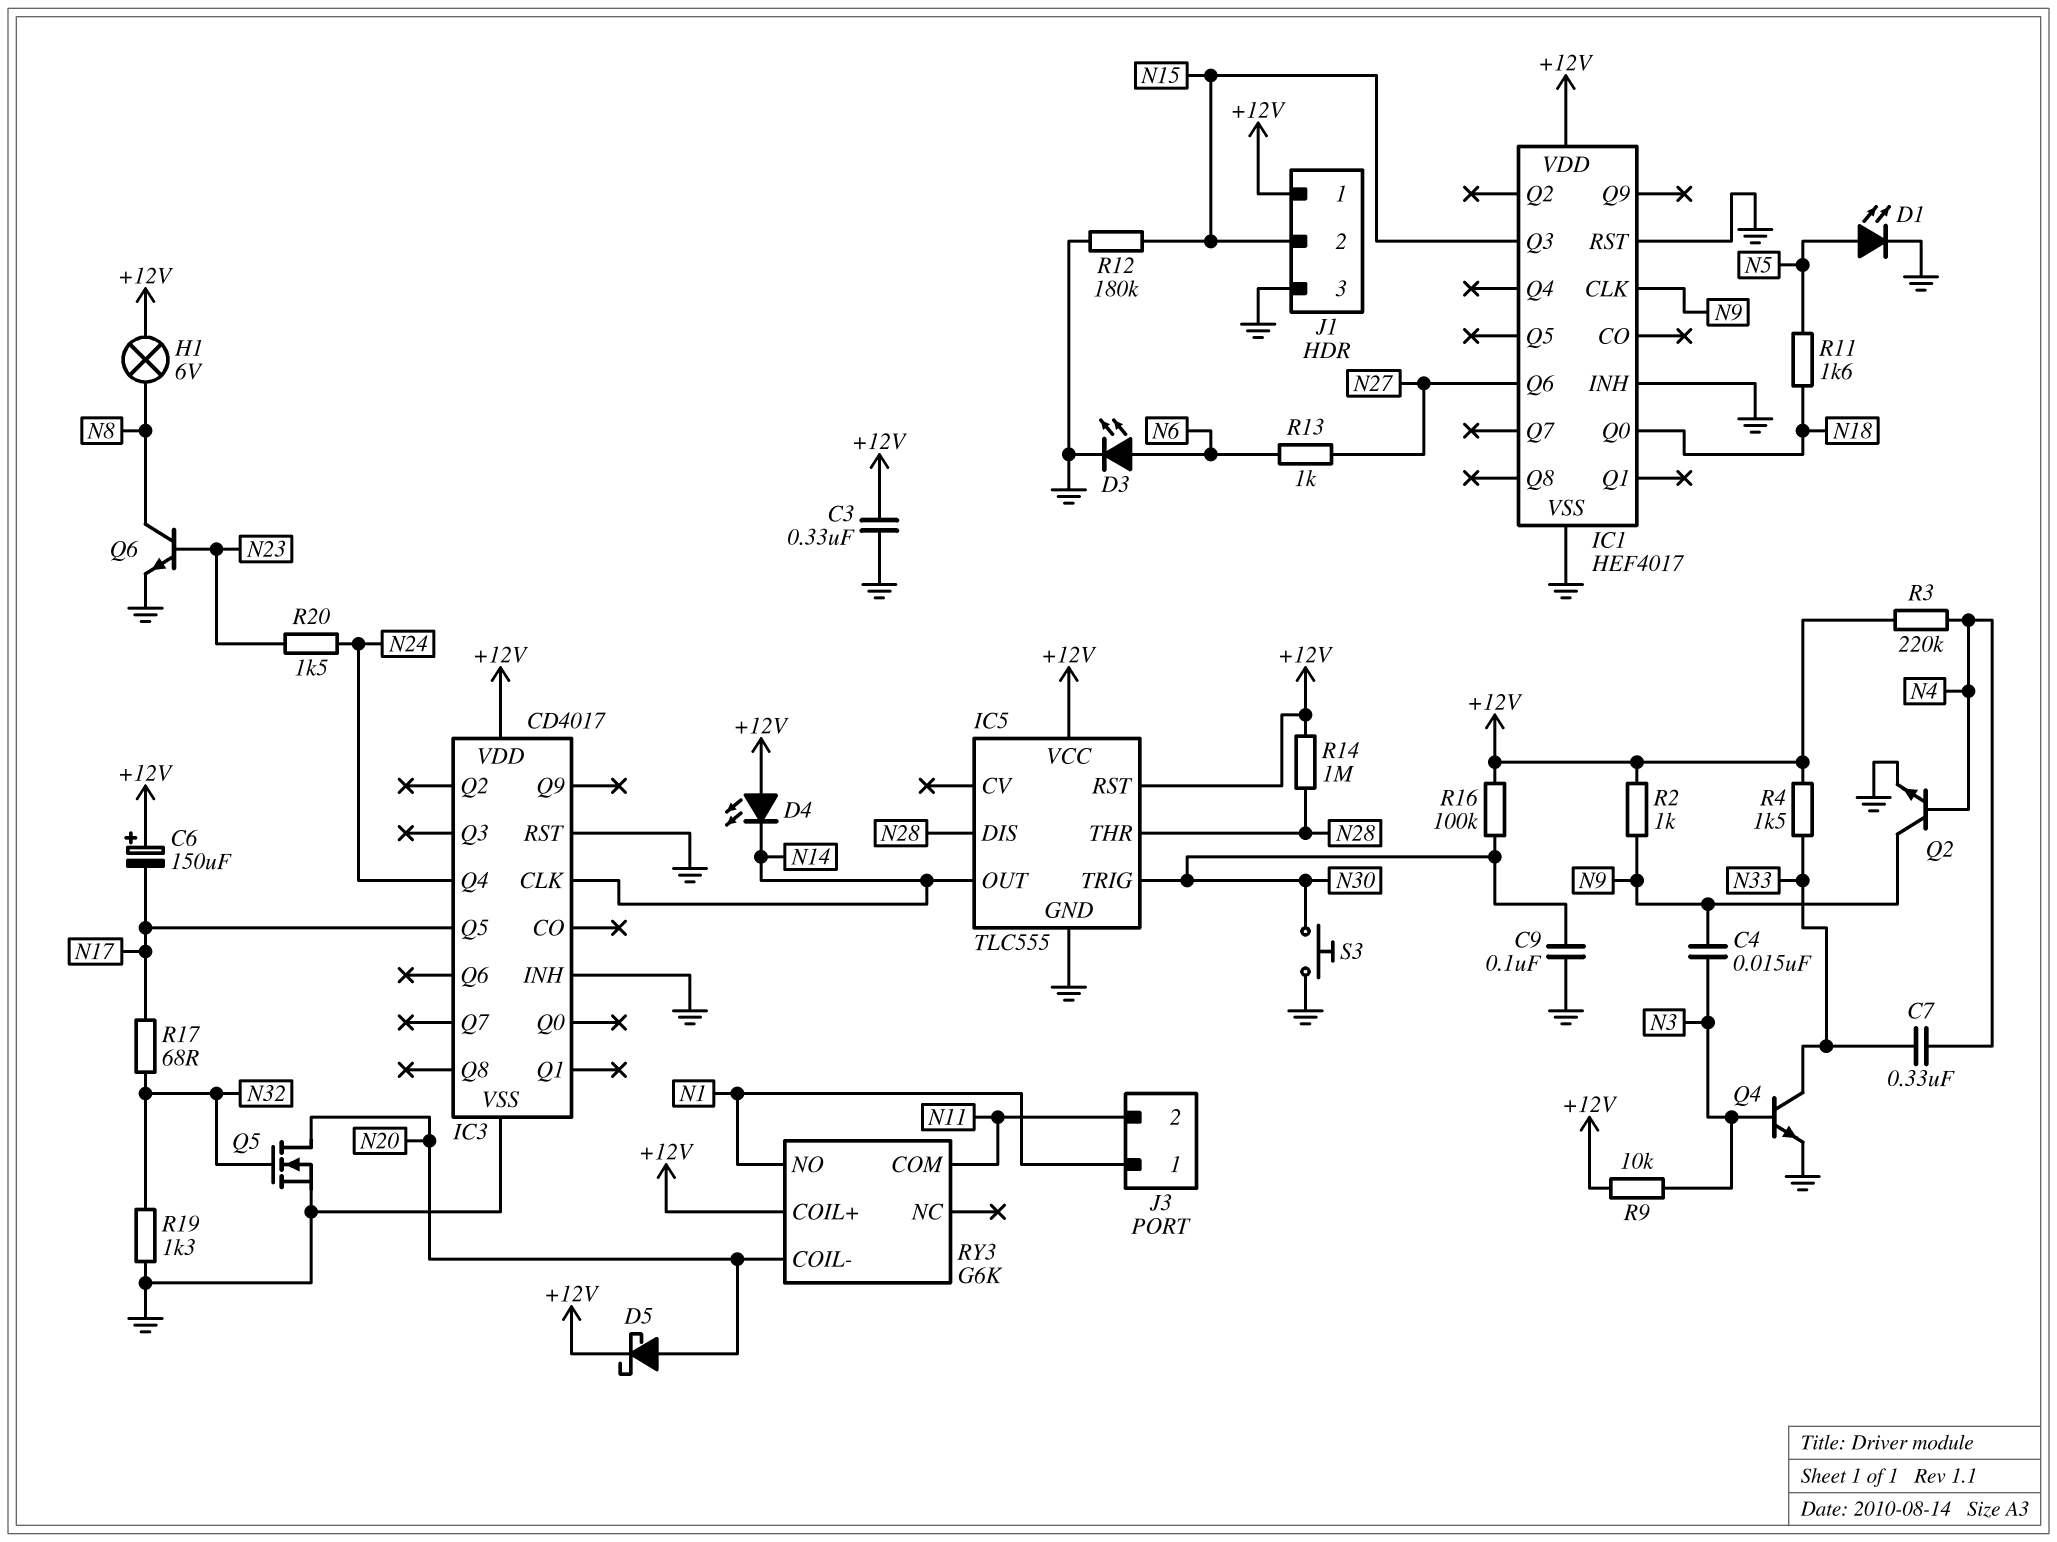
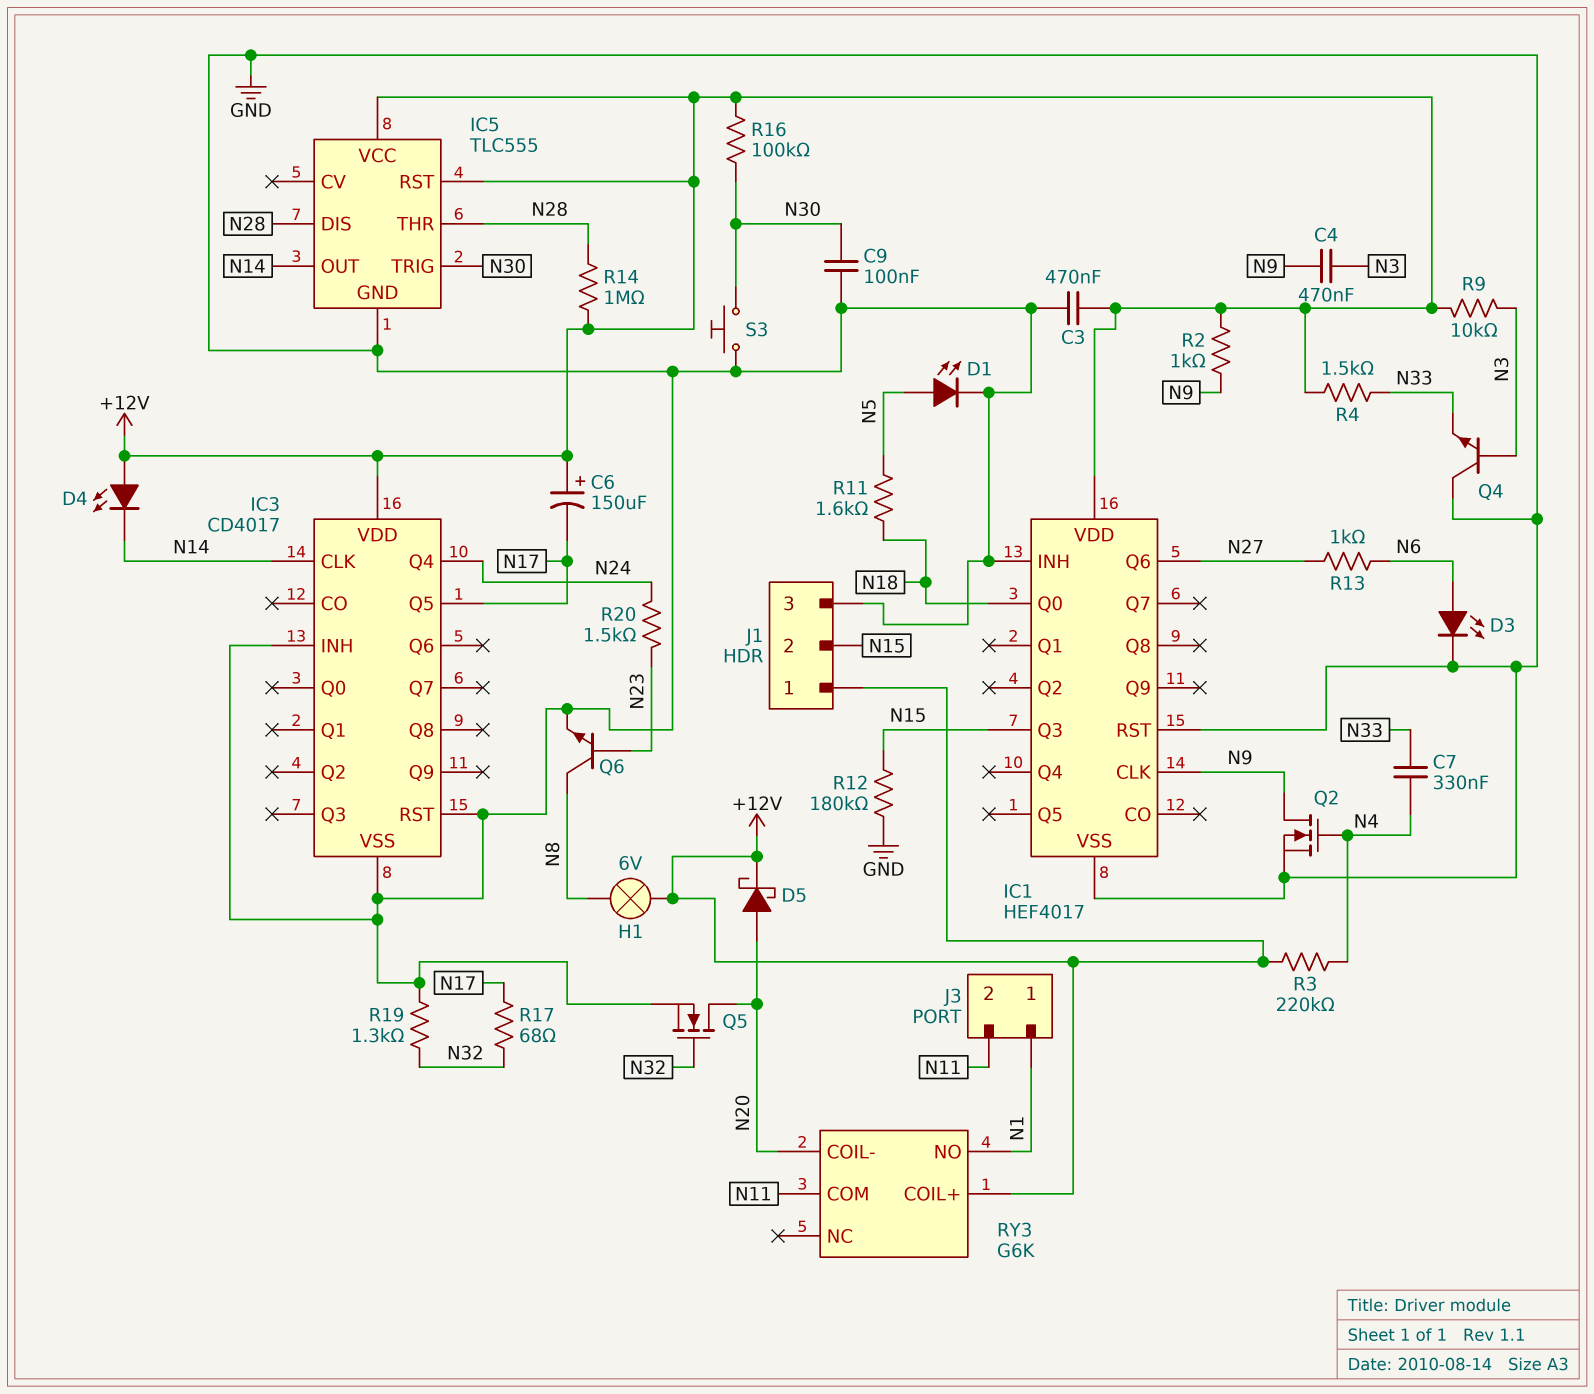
C3: 330nF (+12V, GND) -> 470nF (+12V, GND)
C4: 15nF (N3, N9) -> 470nF (N3, N9)
Q2: NPN (B N4, C N9, E GND) -> NMOS (G N4, D N9, S GND)
Q4: NPN (B N3, C N33, E GND) -> NPN (B N3, C GND, E N33)

